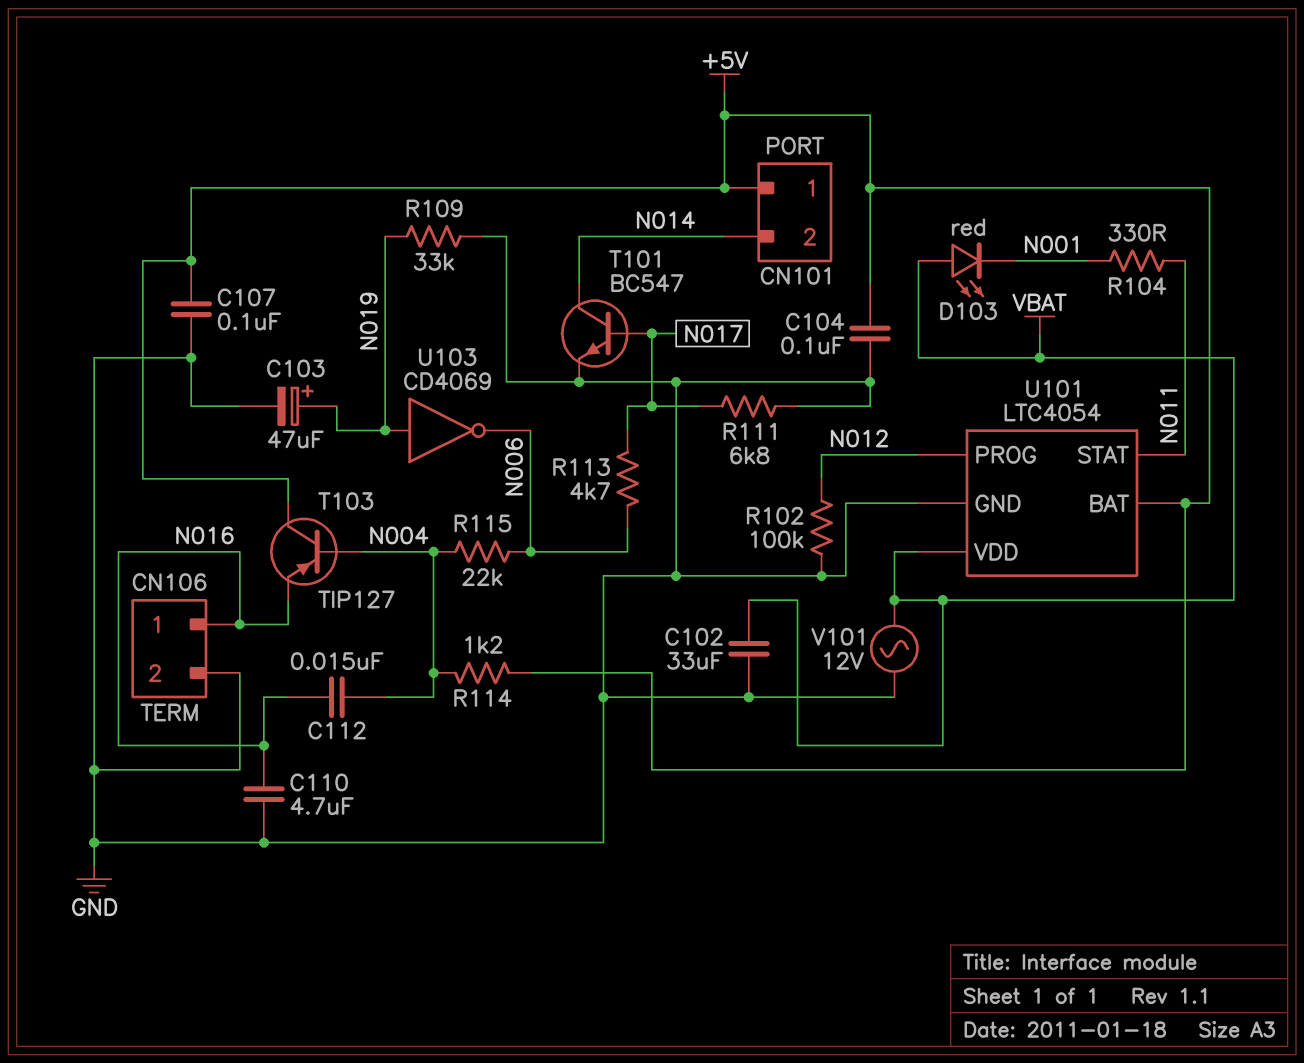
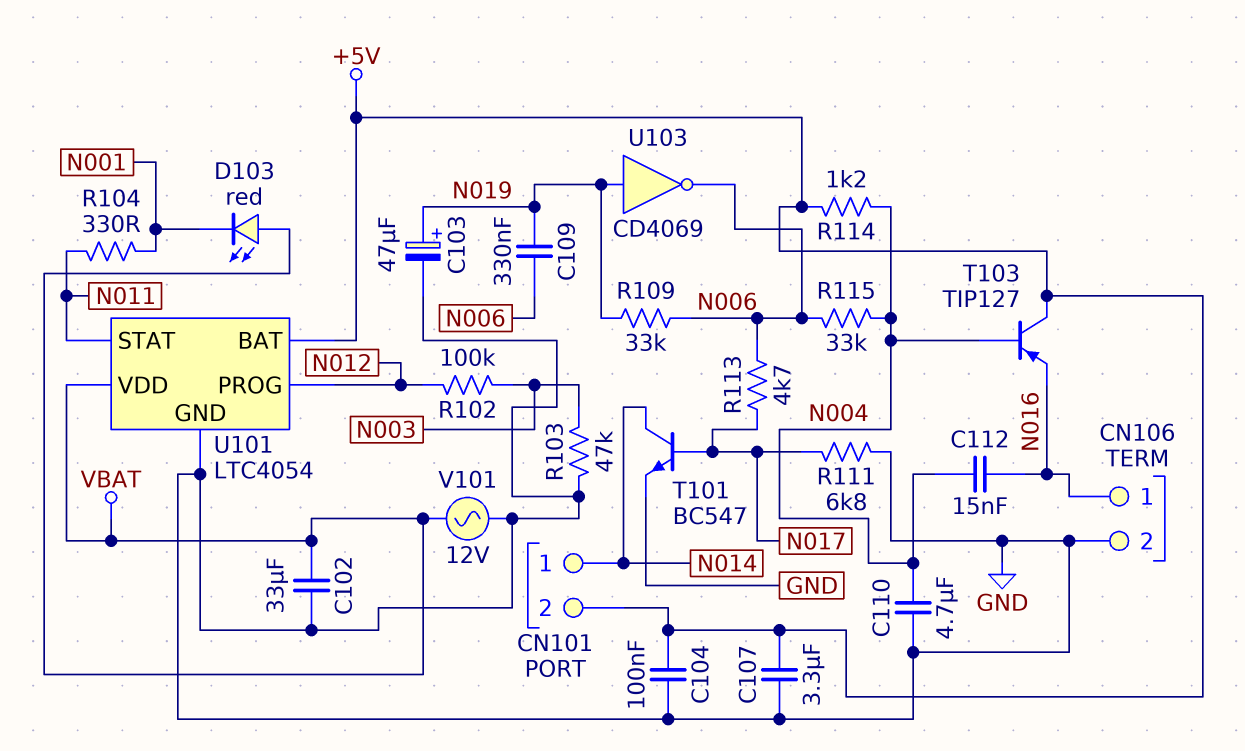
C107: 100nF (+5V, GND) -> 3.3uF (+5V, GND)
C109: none -> 330nF (N006, N019)
C110: 4.7uF (GND, N016) -> 4.7uF (GND, N004)
CN101 pin 1: +5V -> N014
CN101 pin 2: N014 -> +5V
R102: 100k (GND, N012) -> 100k (N003, N012)
R103: none -> 47k (GND, N003)
R109: 33k (GND, N019) -> 33k (N006, N019)
R115: 22k (N004, N006) -> 33k (N004, N006)

